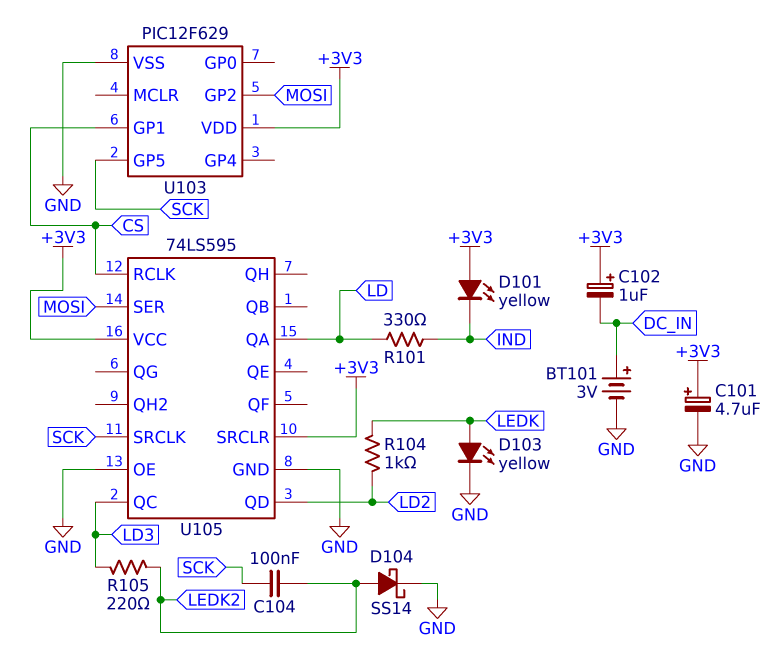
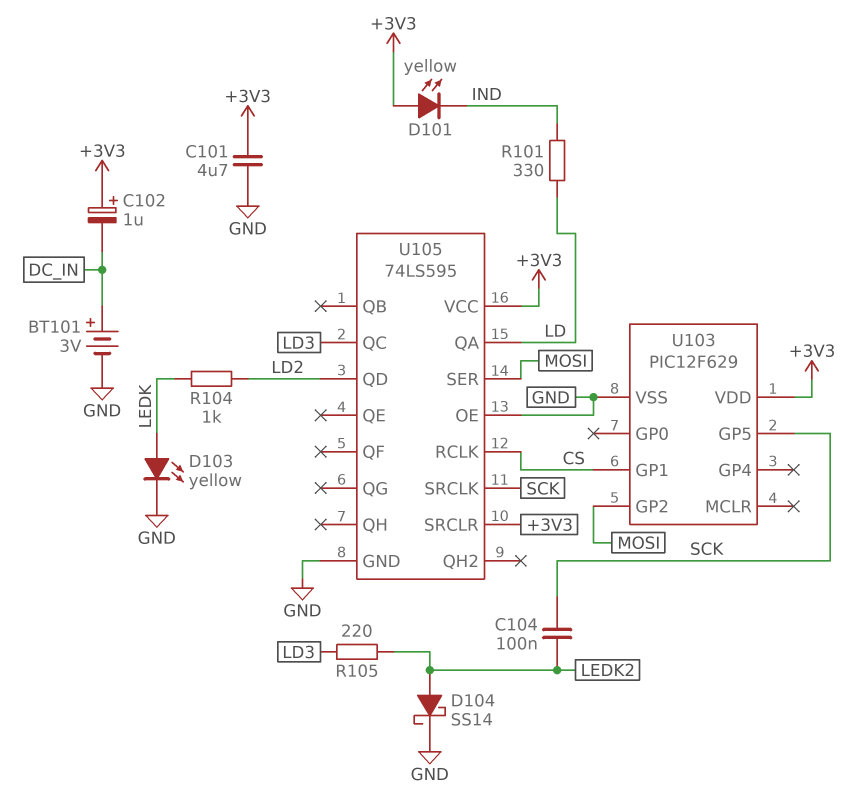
C101: 4.7uF (plus +3V3, minus GND) -> 4.7uF (+3V3, GND)

